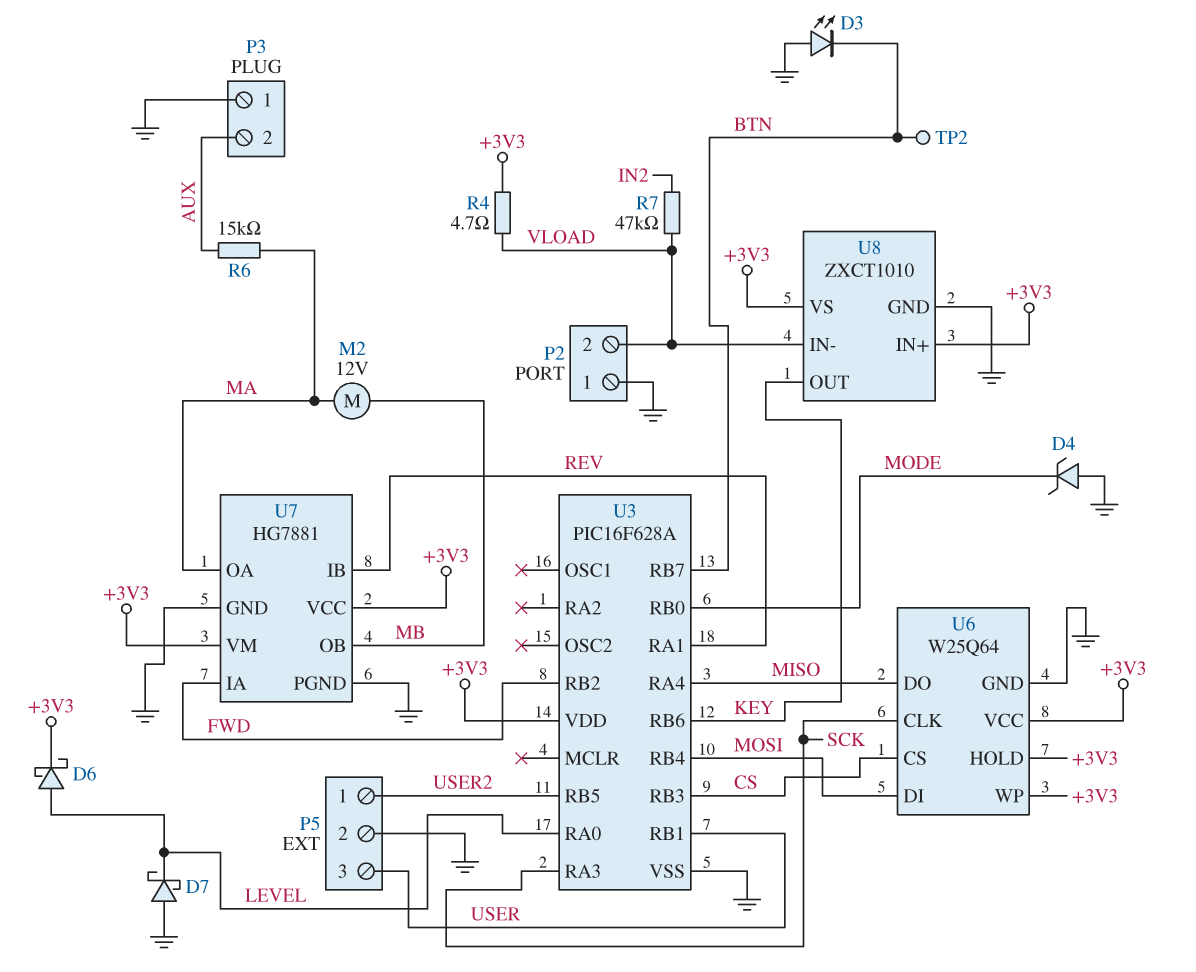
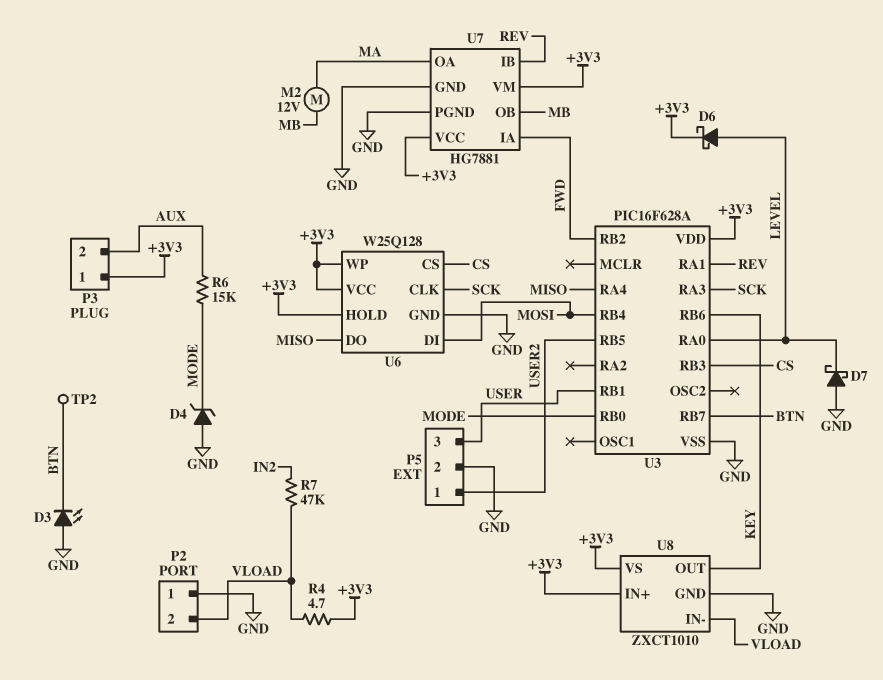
P3 pin 1: GND -> +3V3
R6: 15k (AUX, MA) -> 15k (AUX, MODE)
U6: W25Q64 -> W25Q128

